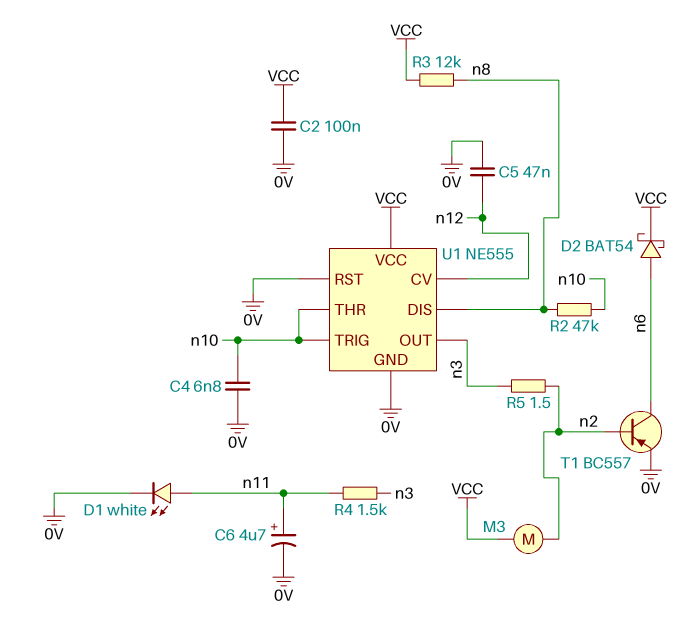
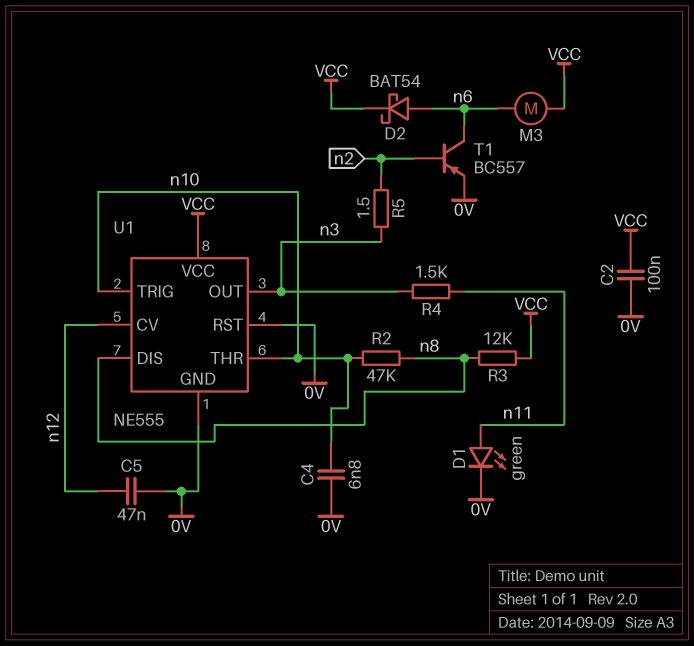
C6: 4.7uF (plus n11, minus 0V) -> none
D1: LED white (A n11, K 0V) -> LED green (A n11, K 0V)
M3: motor (VCC, n2) -> motor (VCC, n6)

